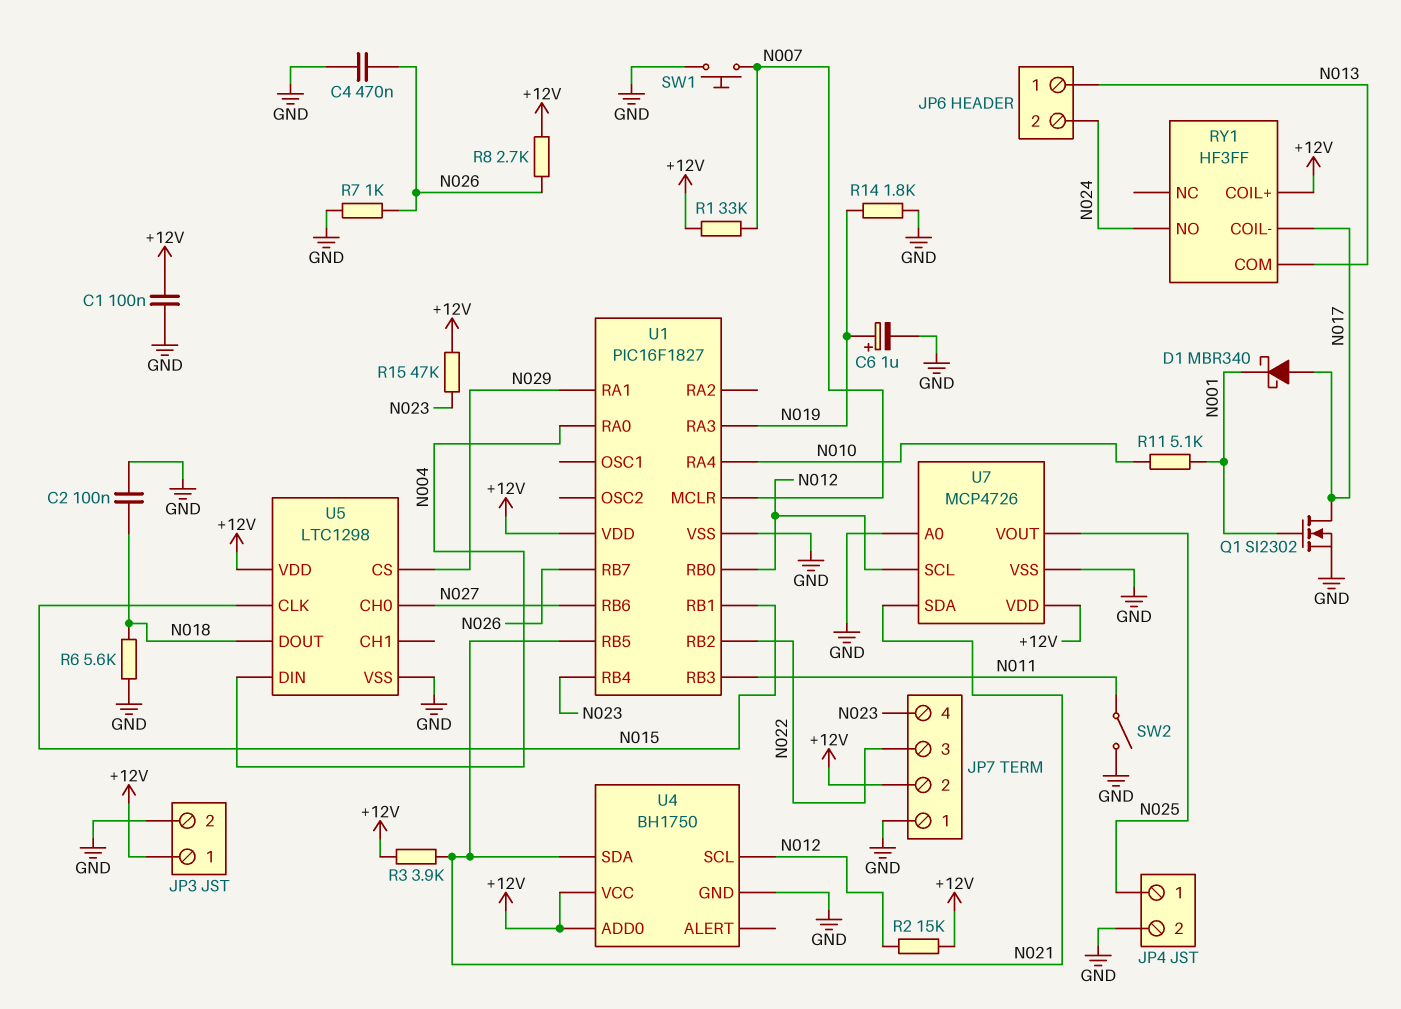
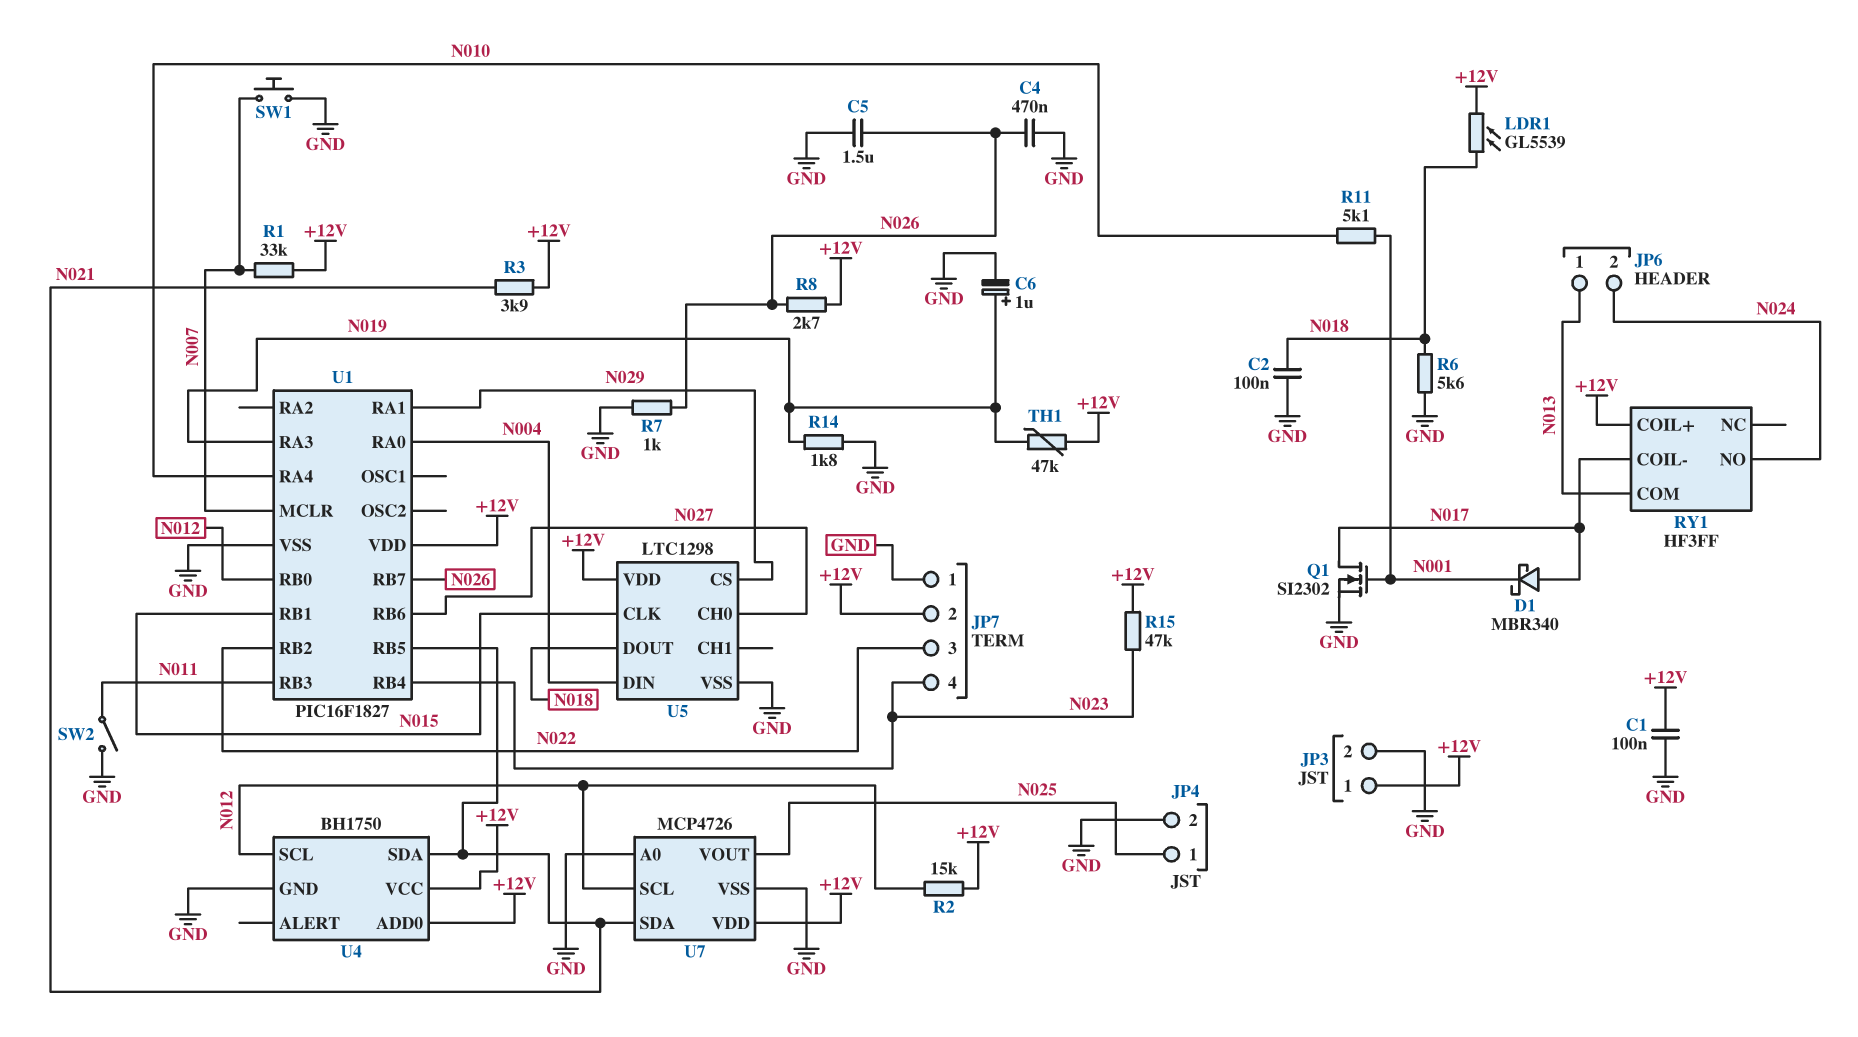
C5: none -> 1.5uF (GND, N026)
LDR1: none -> GL5539 (+12V, N018)
TH1: none -> 47k (+12V, N019)

